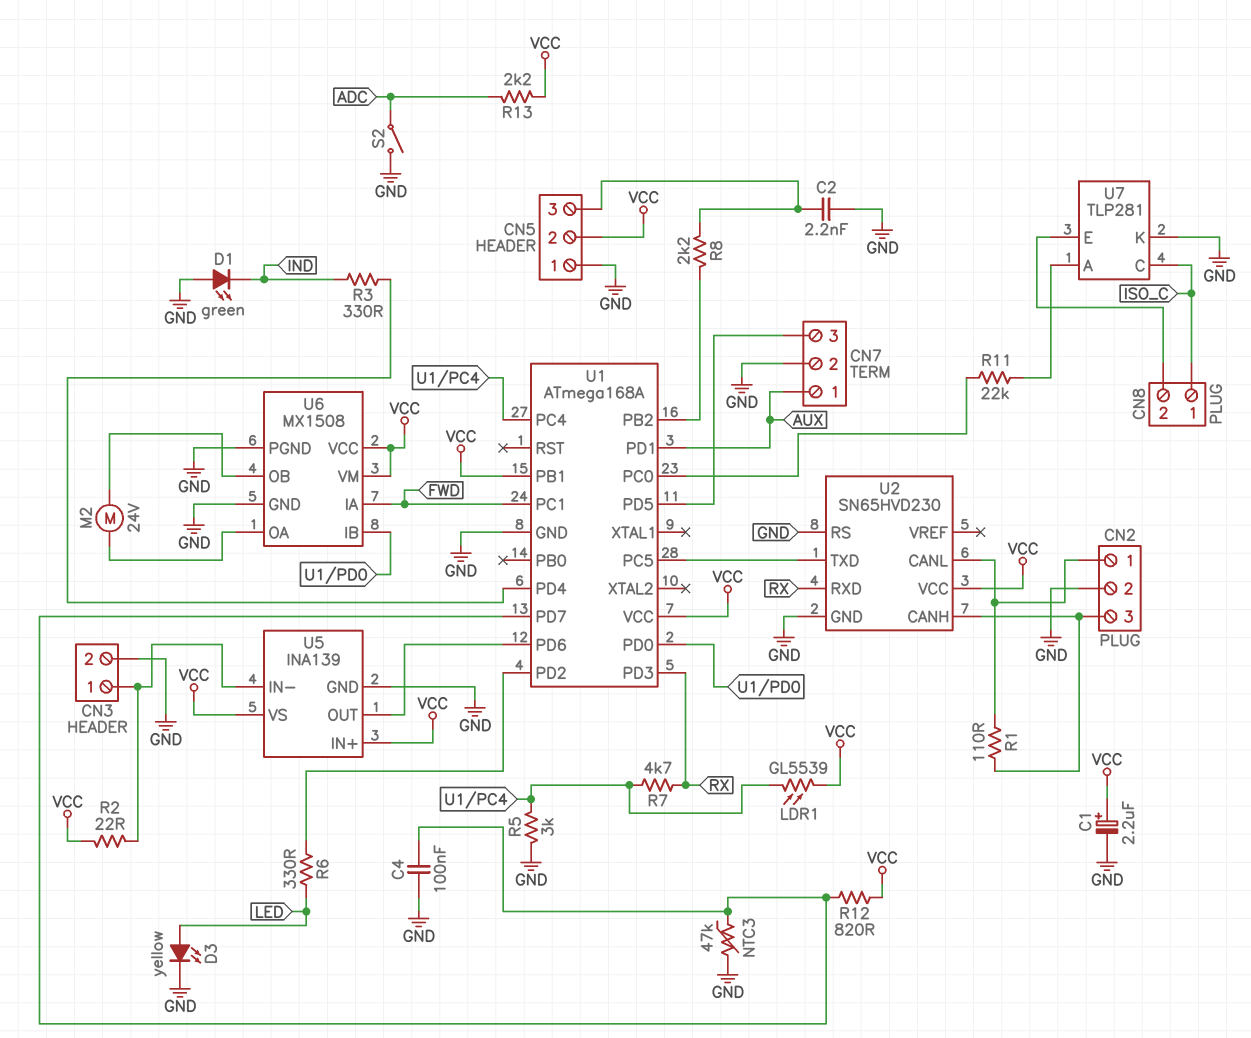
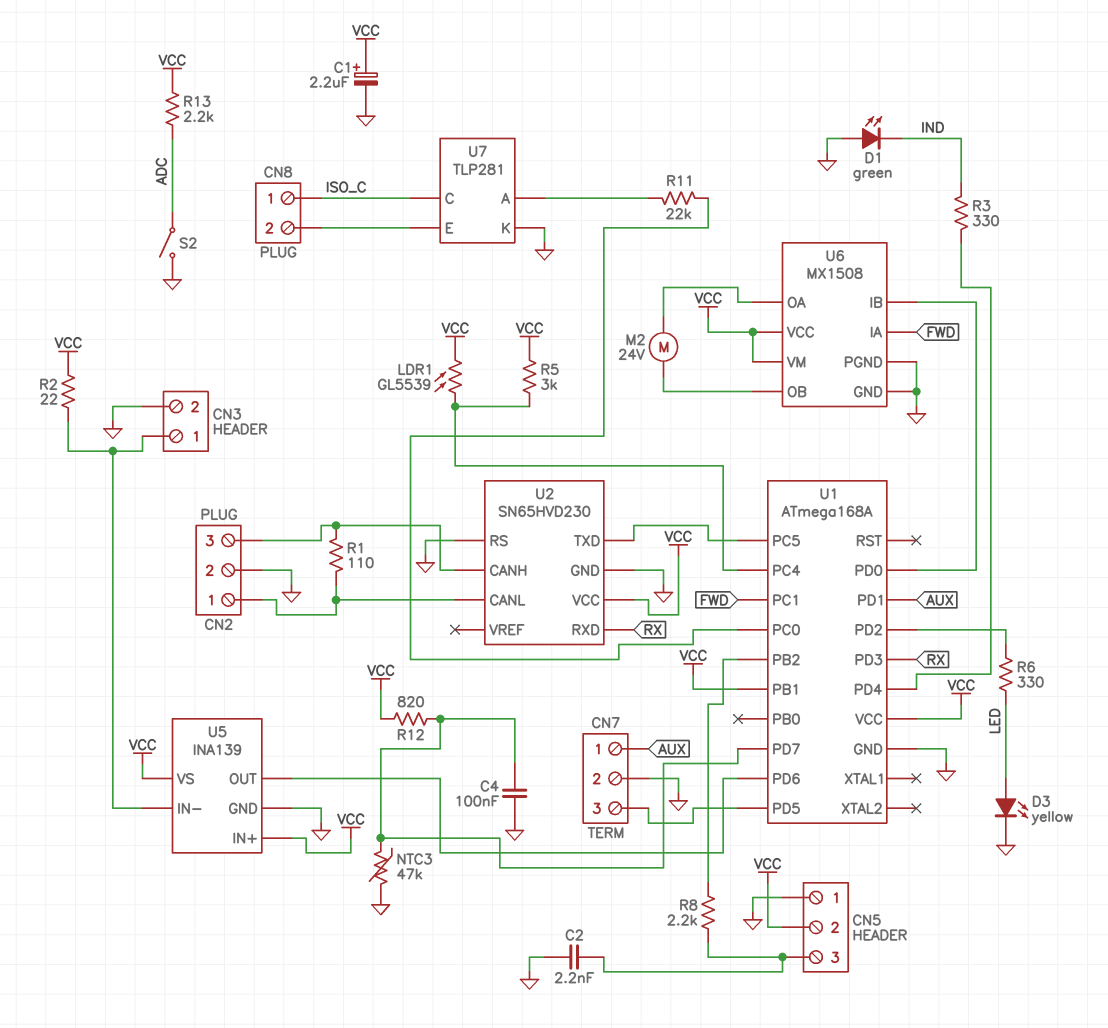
R5: 3k (GND, U1/PC4) -> 3k (U1/PC4, VCC)
R7: 4.7k (RX, U1/PC4) -> none

